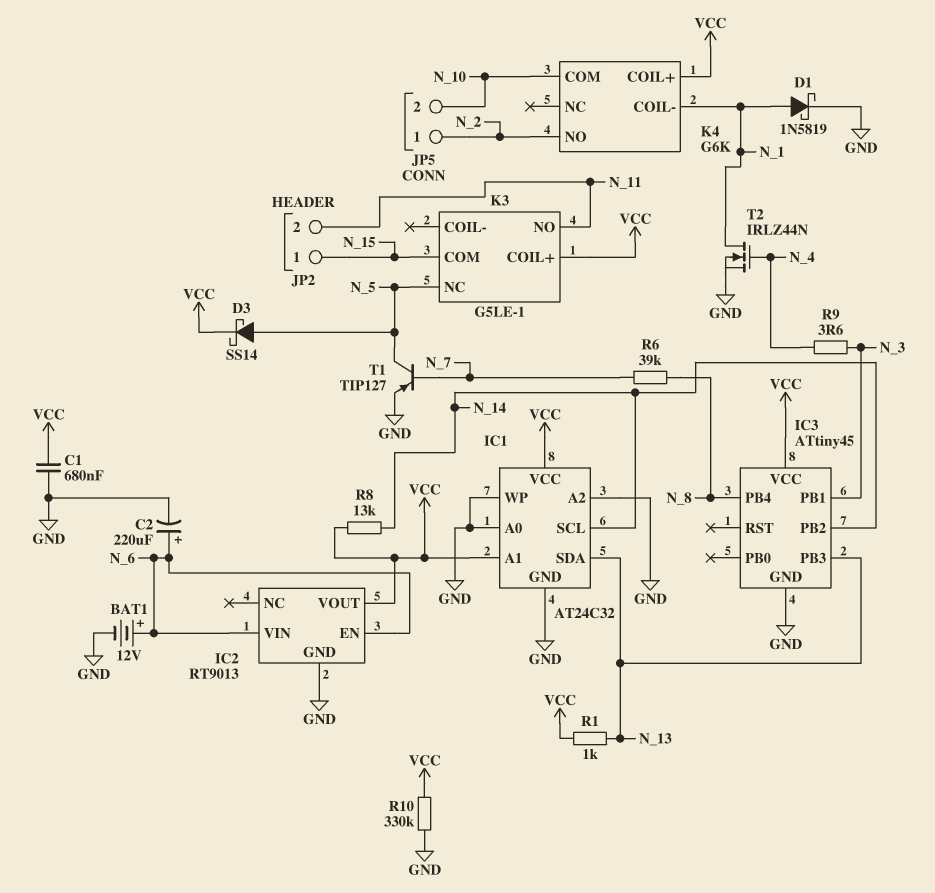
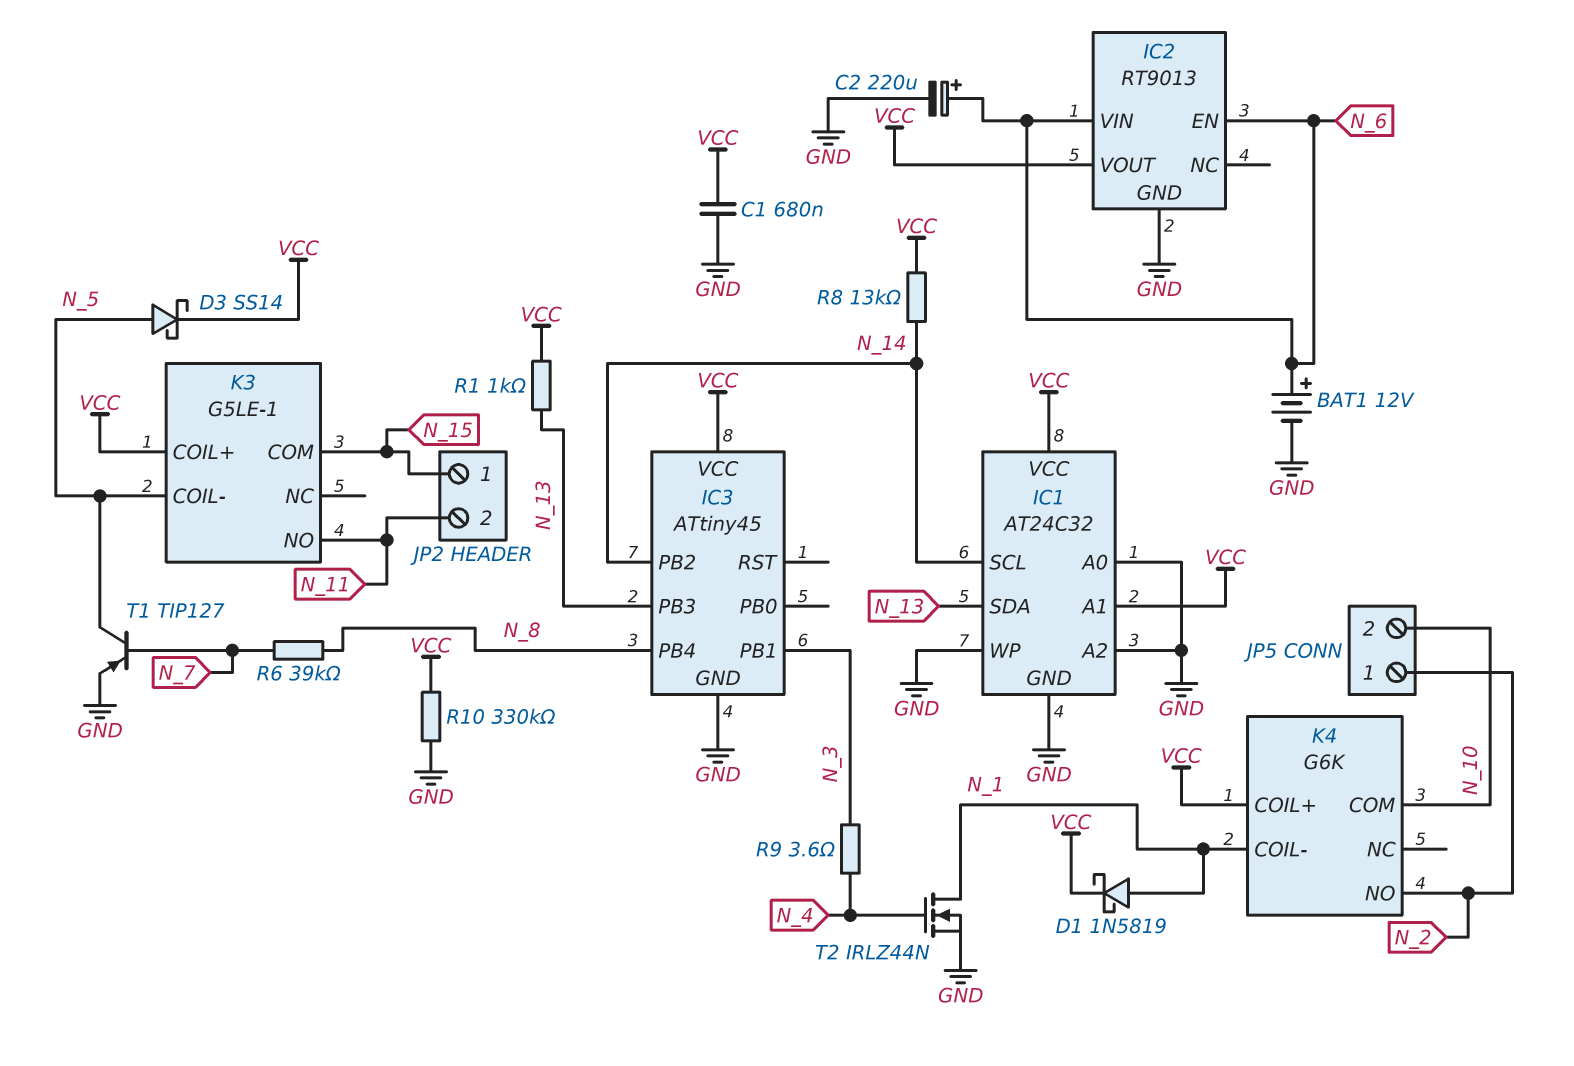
D1: schottky 1N5819 (A N_1, K GND) -> schottky 1N5819 (A N_1, K VCC)
K3 pin COIL-: none -> N_5
K3 pin NC: N_5 -> none

